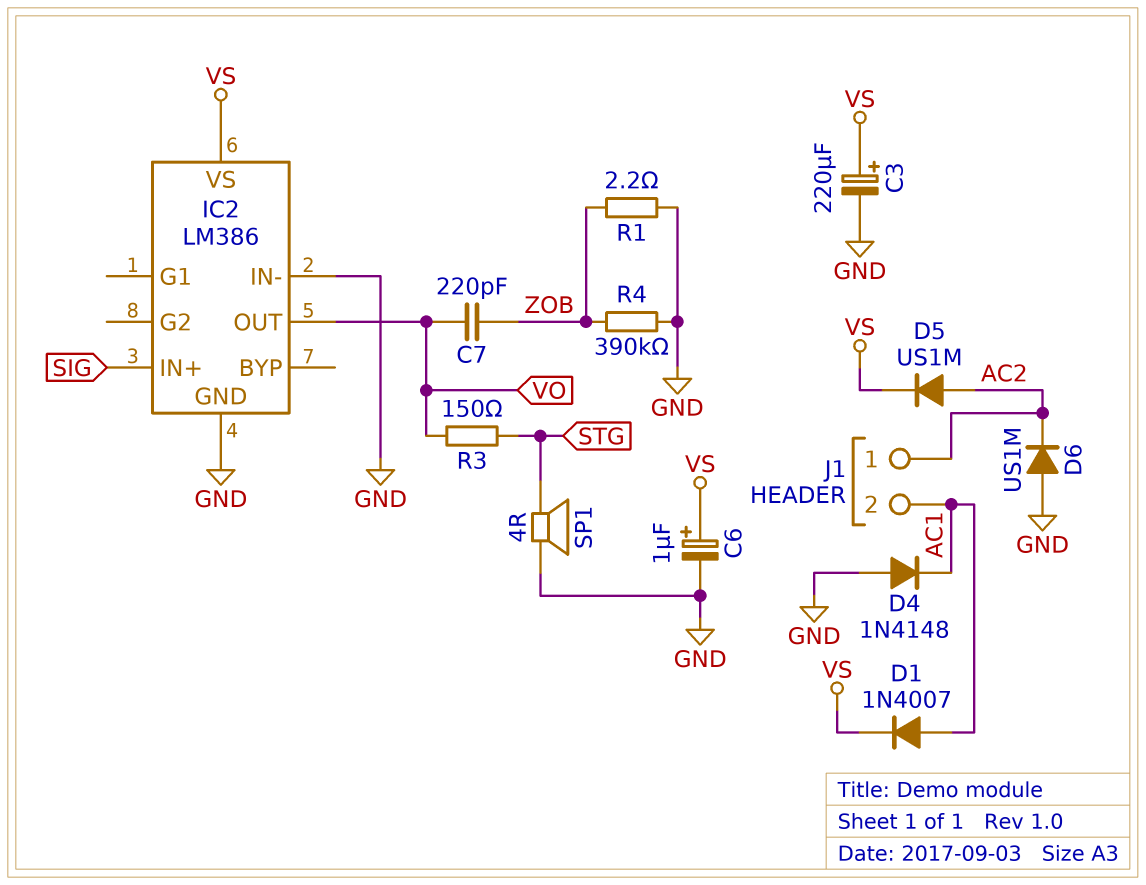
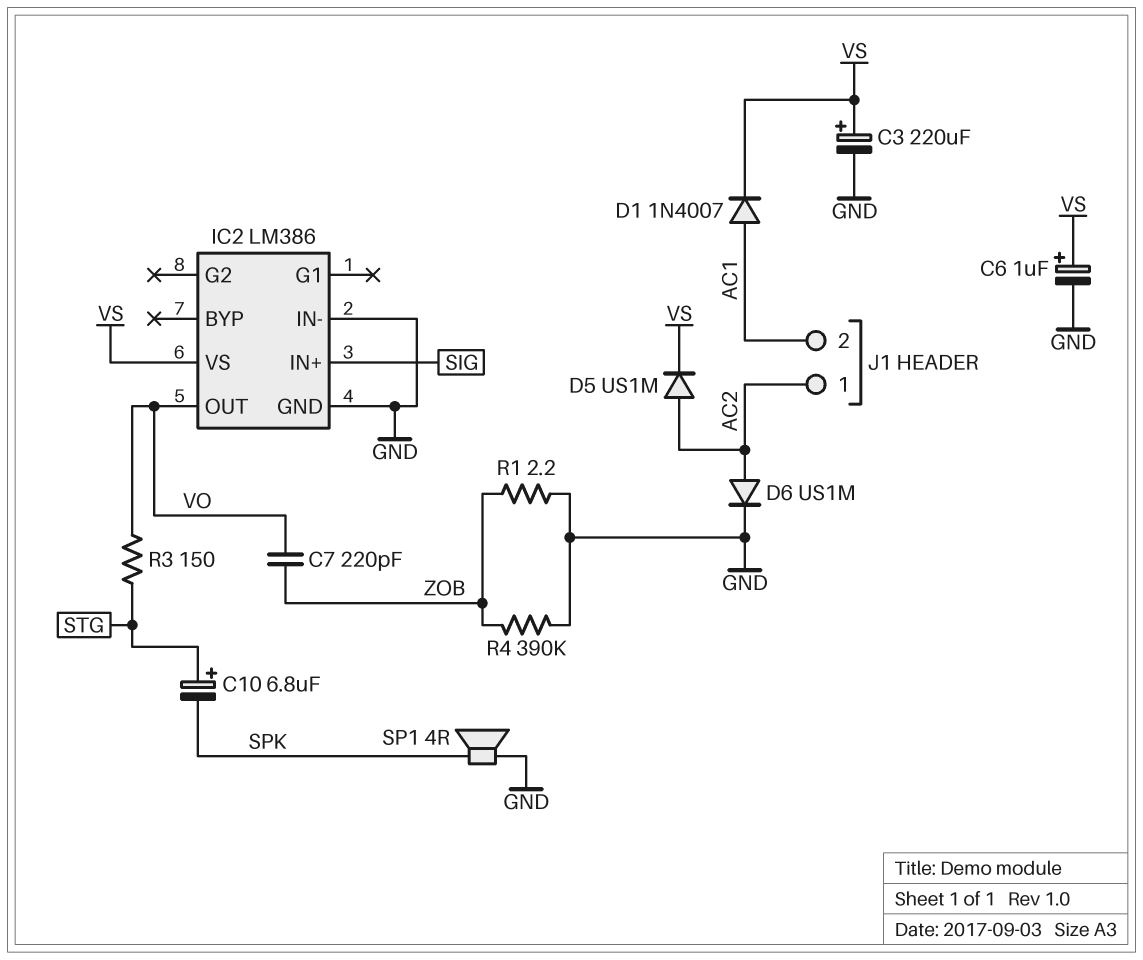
C10: none -> 6.8uF (plus STG, minus SPK)
D4: diode 1N4148 (A GND, K AC1) -> none
D6: diode US1M (A GND, K AC2) -> diode US1M (A AC2, K GND)
SP1: speaker 4R (GND, STG) -> speaker 4R (GND, SPK)

